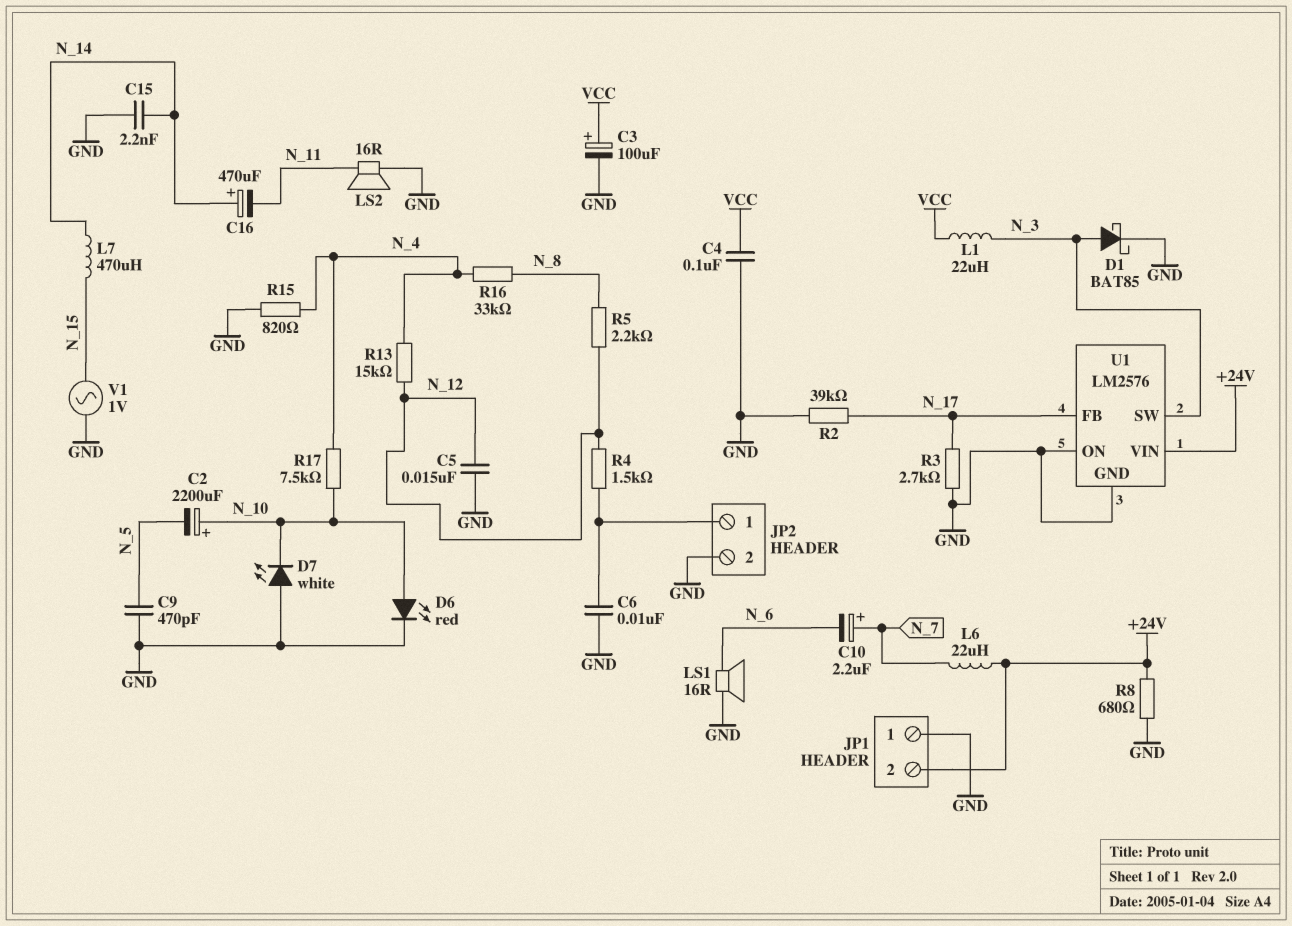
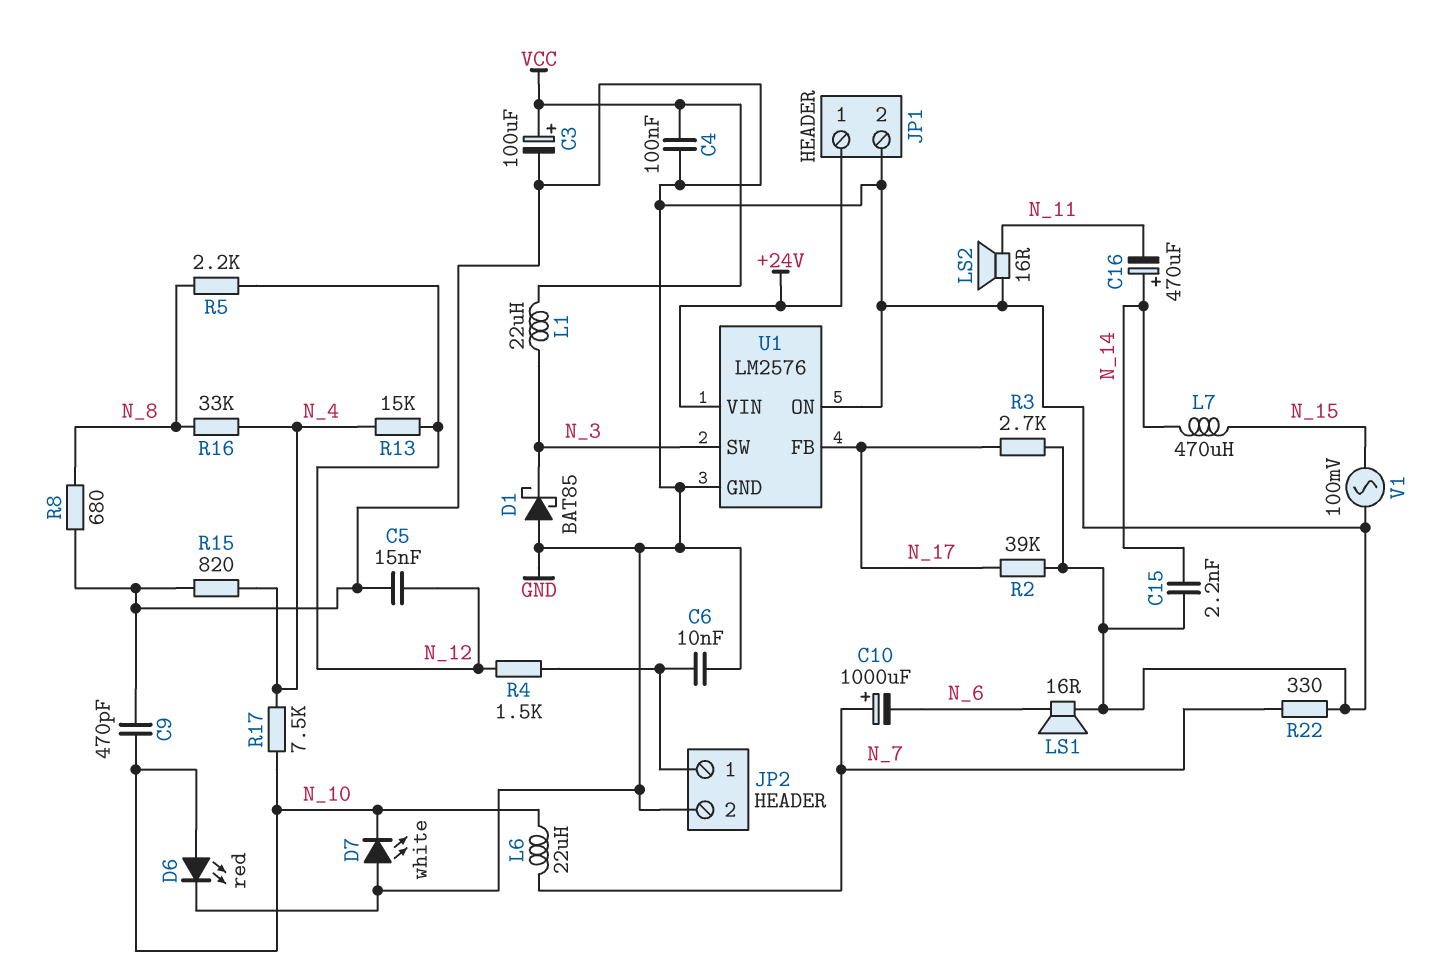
C2: 2200uF (plus N_10, minus N_5) -> none
C9: 470pF (GND, N_5) -> 470pF (GND, N_10)
C10: 2.2uF (plus N_7, minus N_6) -> 1000uF (plus N_7, minus N_6)
D1: schottky BAT85 (A N_3, K GND) -> schottky BAT85 (A GND, K N_3)
JP1 pin 1: GND -> +24V
JP1 pin 2: +24V -> GND
L6: 22uH (+24V, N_7) -> 22uH (N_7, N_10)
R8: 680 (+24V, GND) -> 680 (GND, N_8)
R22: none -> 330 (GND, N_7)
V1: AC 1V (GND, N_15) -> AC 100mV (GND, N_15)

